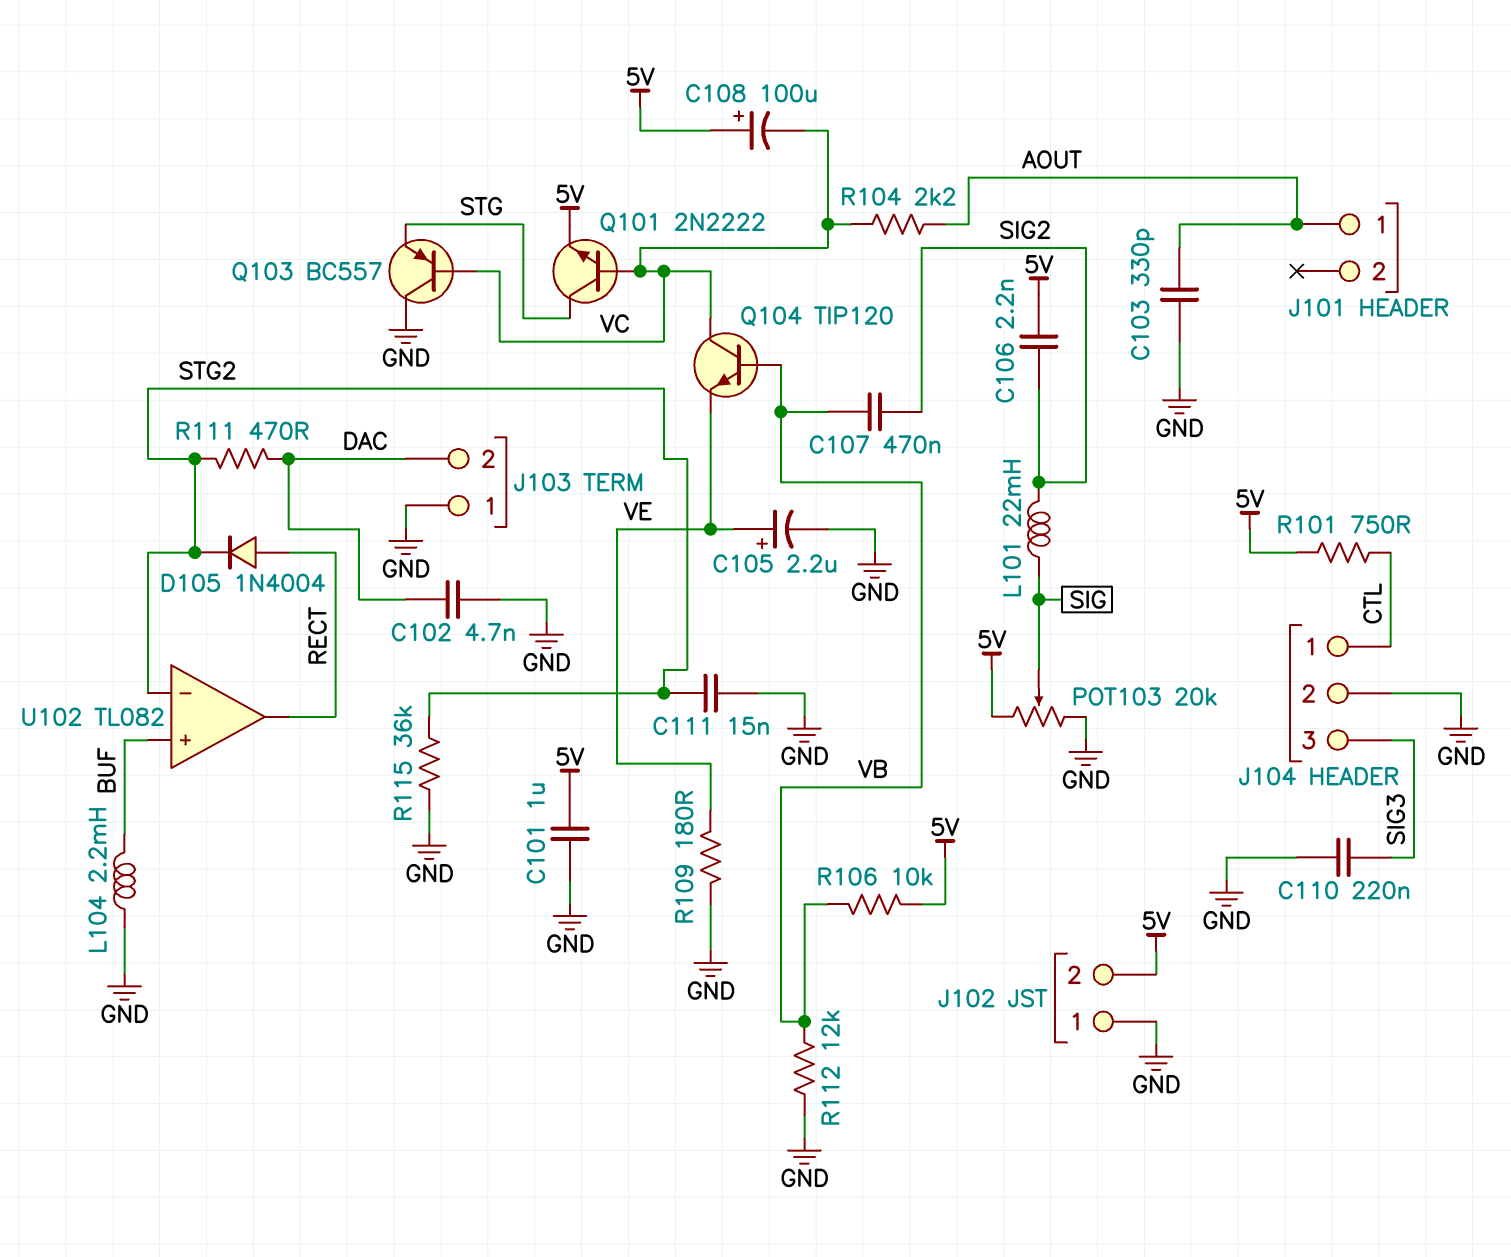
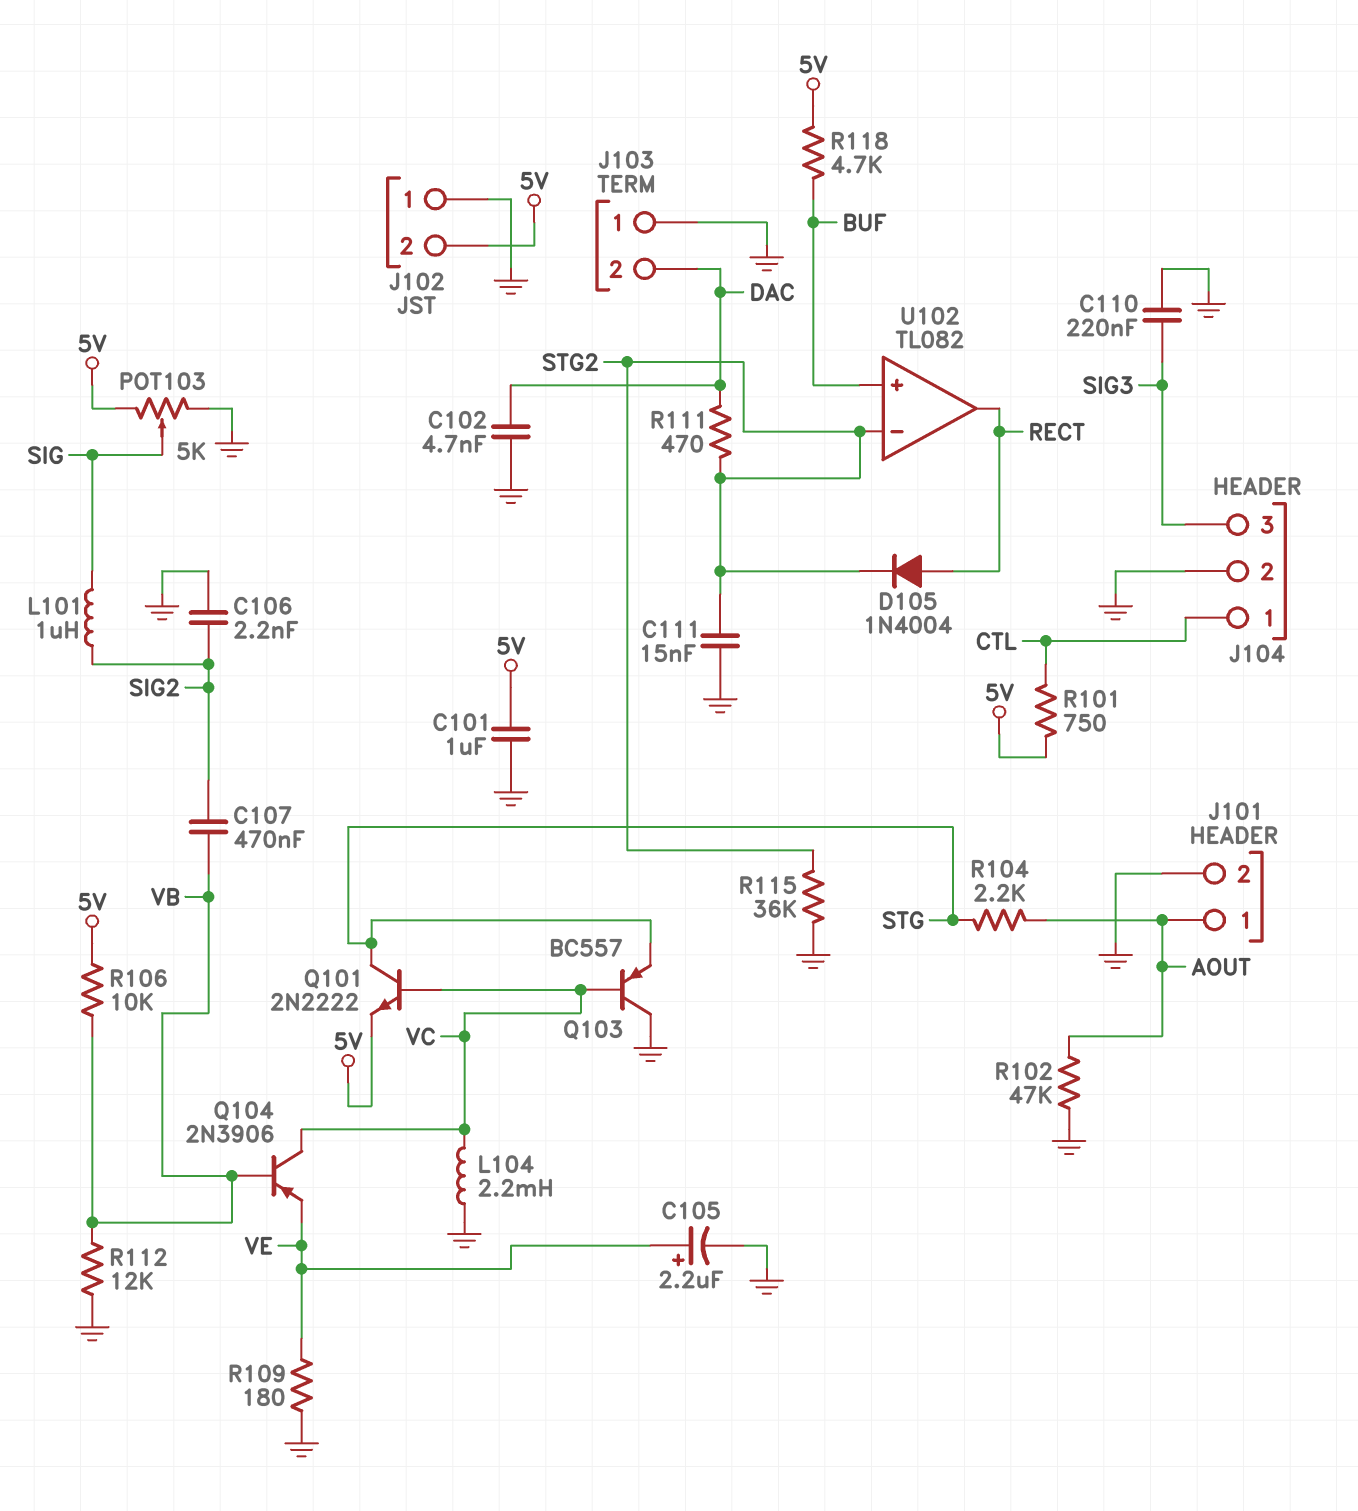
C103: 330pF (AOUT, GND) -> none
C106: 2.2nF (5V, SIG2) -> 2.2nF (GND, SIG2)
C108: 100uF (plus 5V, minus VC) -> none
J101 pin 2: none -> GND
L101: 22mH (SIG, SIG2) -> 1uH (SIG, SIG2)
L104: 2.2mH (BUF, GND) -> 2.2mH (GND, VC)
POT103: 20k (5V, GND, wiper SIG) -> 5k (5V, GND, wiper SIG)
Q104: NPN TIP120 (B VB, C VC, E VE) -> PNP 2N3906 (B VB, C VC, E VE)
R102: none -> 47k (AOUT, GND)
R104: 2.2k (AOUT, VC) -> 2.2k (AOUT, STG)
R118: none -> 4.7k (5V, BUF)

